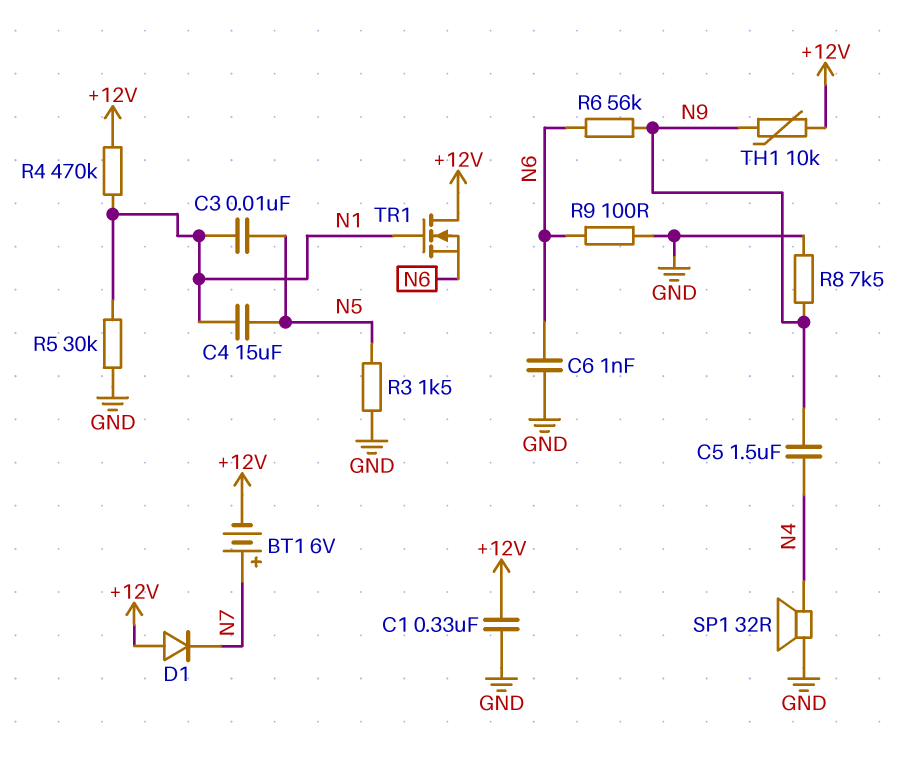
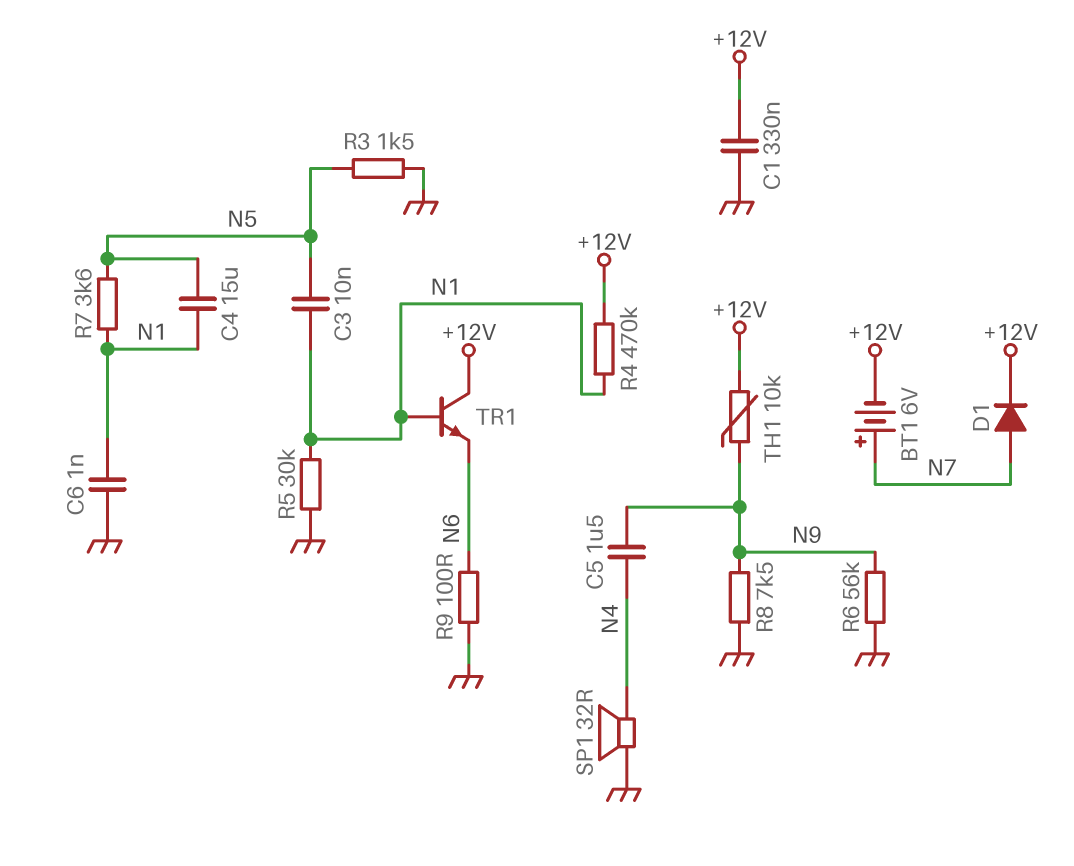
C6: 1nF (GND, N6) -> 1nF (GND, N1)
D1: diode (A +12V, K N7) -> diode (A N7, K +12V)
R6: 56k (N6, N9) -> 56k (GND, N9)
R7: none -> 3.6k (N1, N5)
TR1: NMOS (G N1, D +12V, S N6) -> NPN (B N1, C +12V, E N6)

